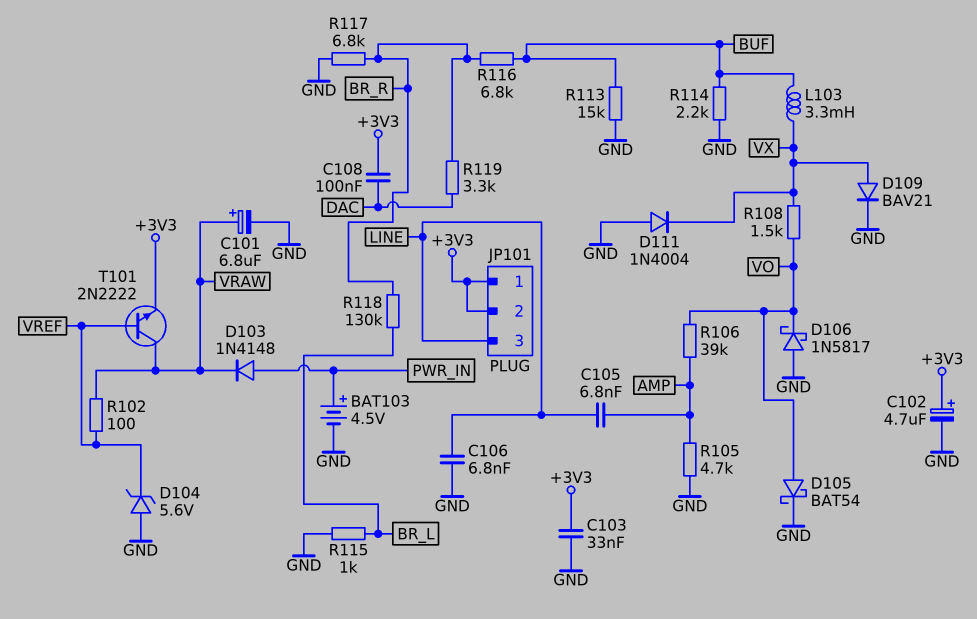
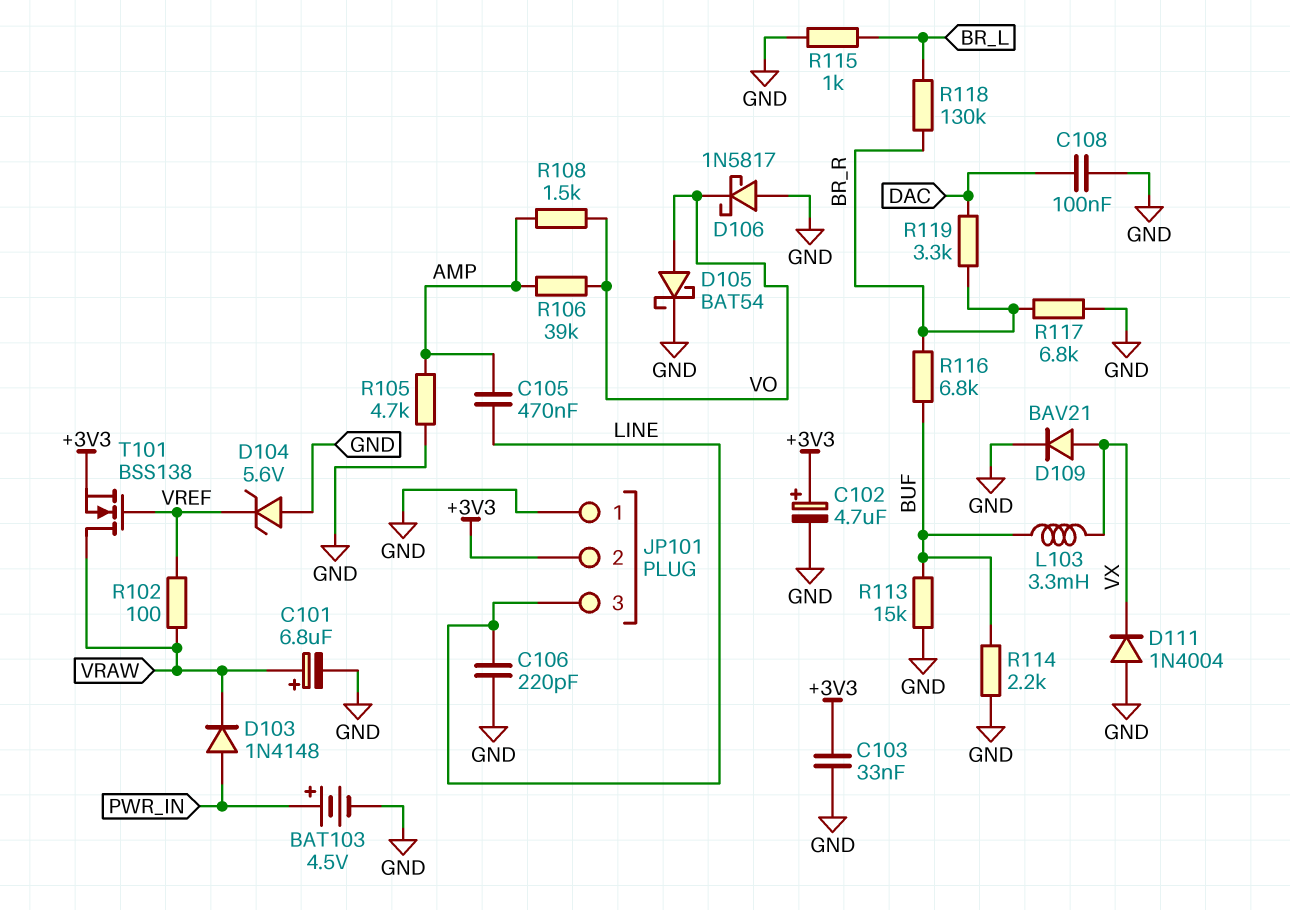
C105: 6.8nF (AMP, LINE) -> 470nF (AMP, LINE)
C106: 6.8nF (GND, LINE) -> 220pF (GND, LINE)
C108: 100nF (+3V3, DAC) -> 100nF (DAC, GND)
JP101 pin 1: +3V3 -> GND
R108: 1.5k (VO, VX) -> 1.5k (AMP, VO)
T101: NPN 2N2222 (B VREF, C VRAW, E +3V3) -> NMOS BSS138 (G VREF, D VRAW, S +3V3)

